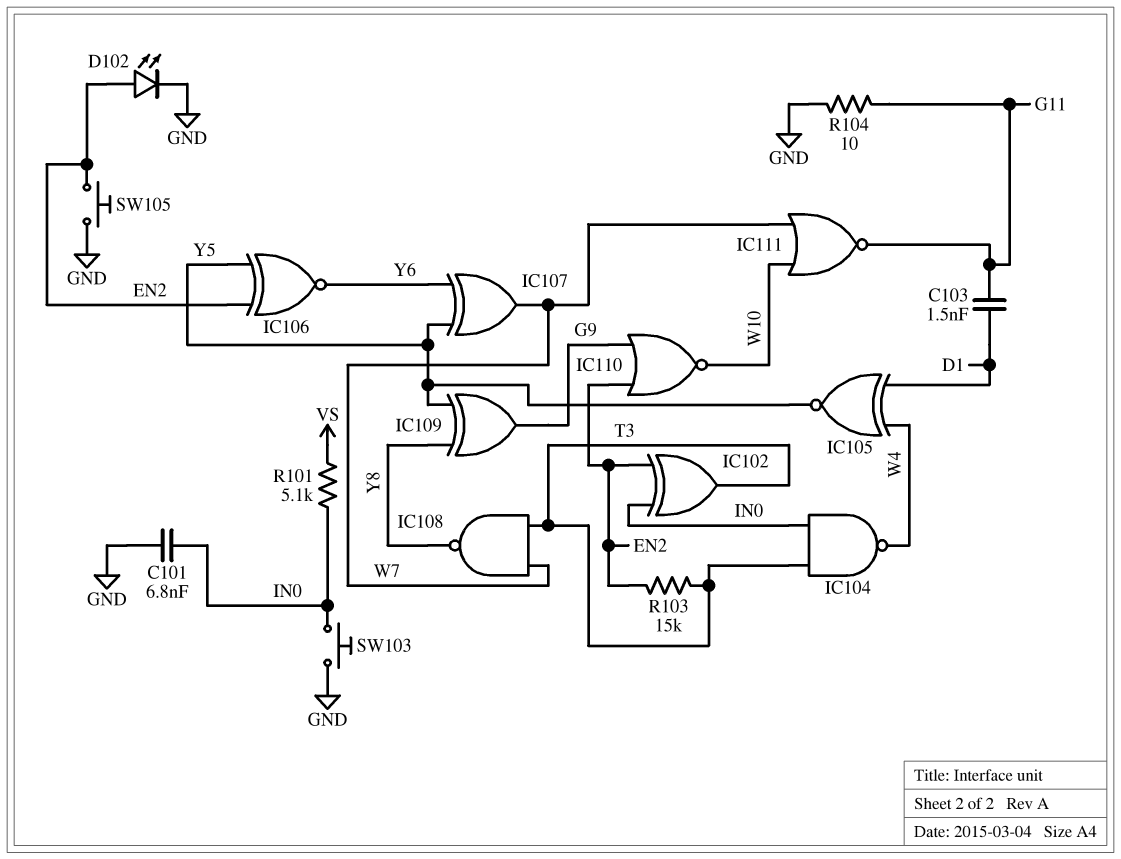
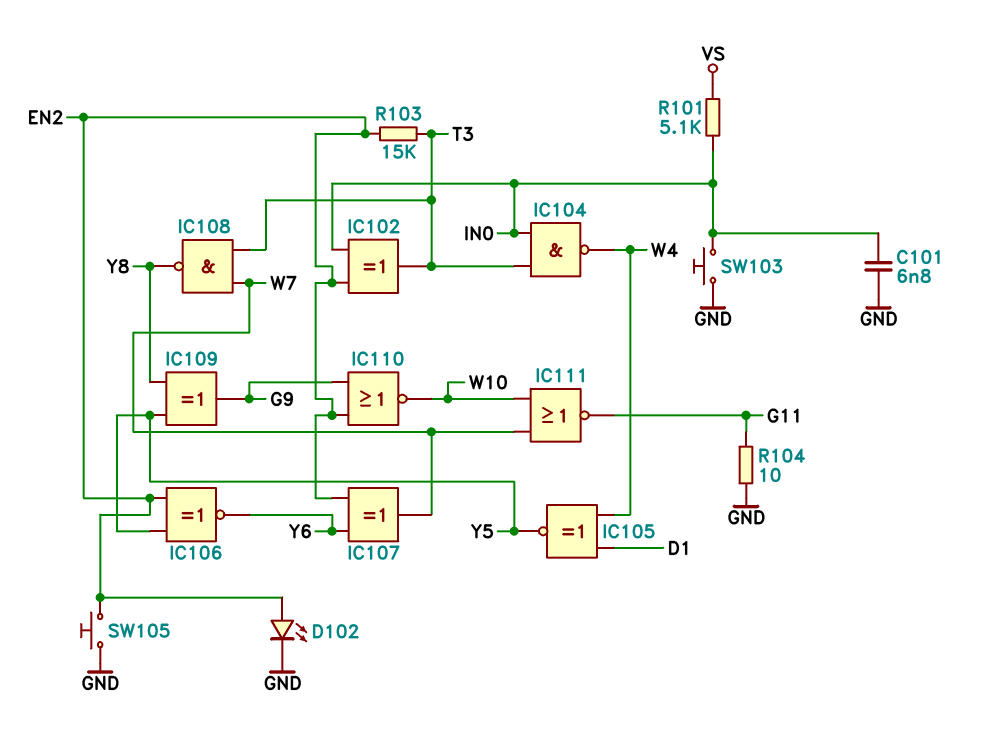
C103: 1.5nF (D1, G11) -> none
IC107: XOR (in Y5, in Y6, out W7) -> XOR (in EN2, in Y6, out W7)

